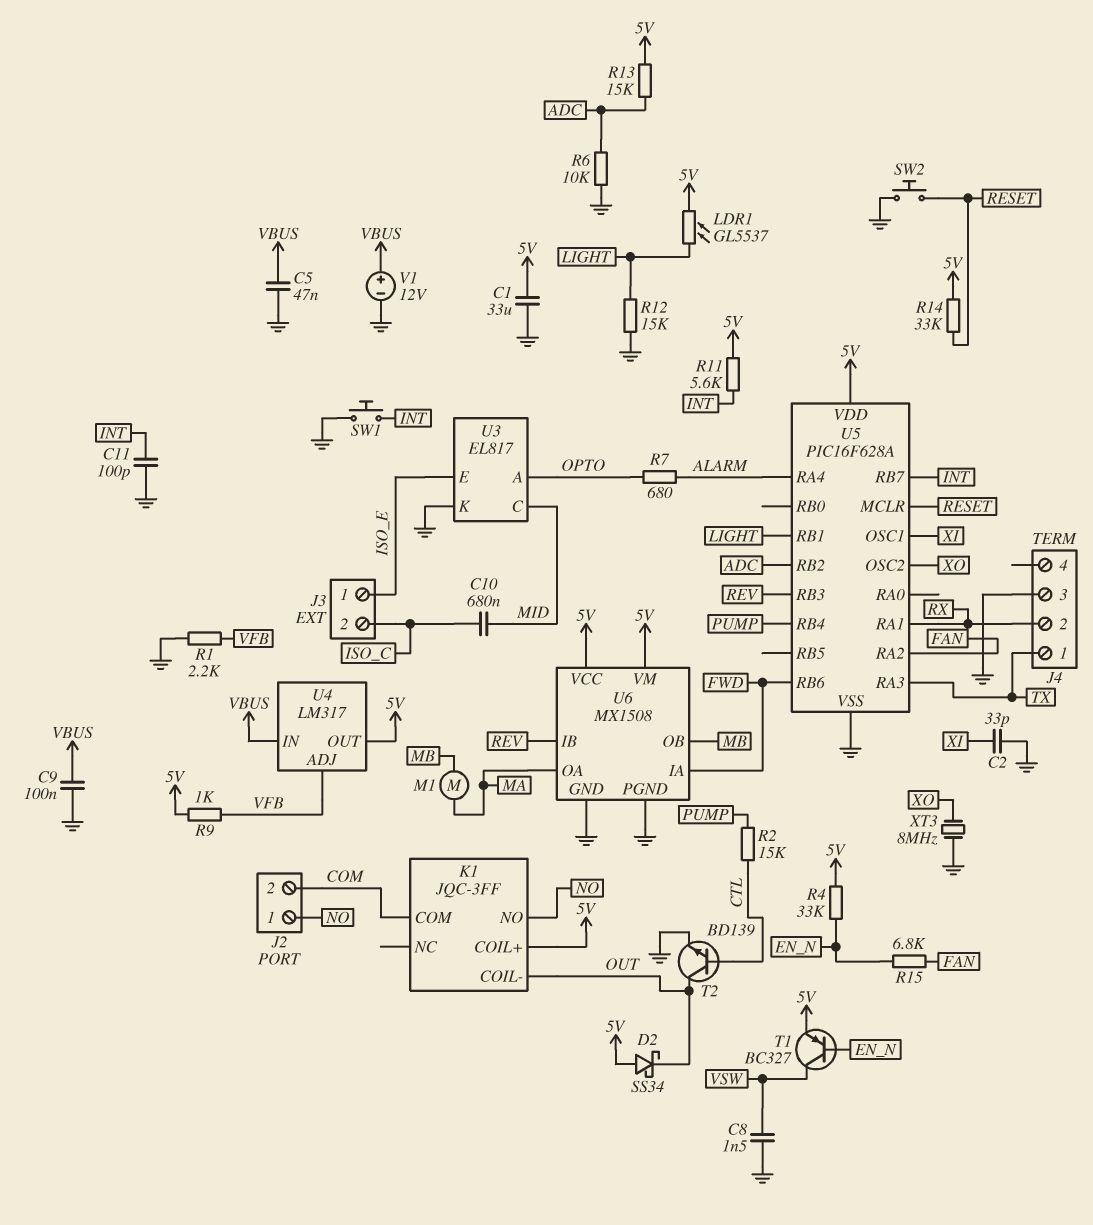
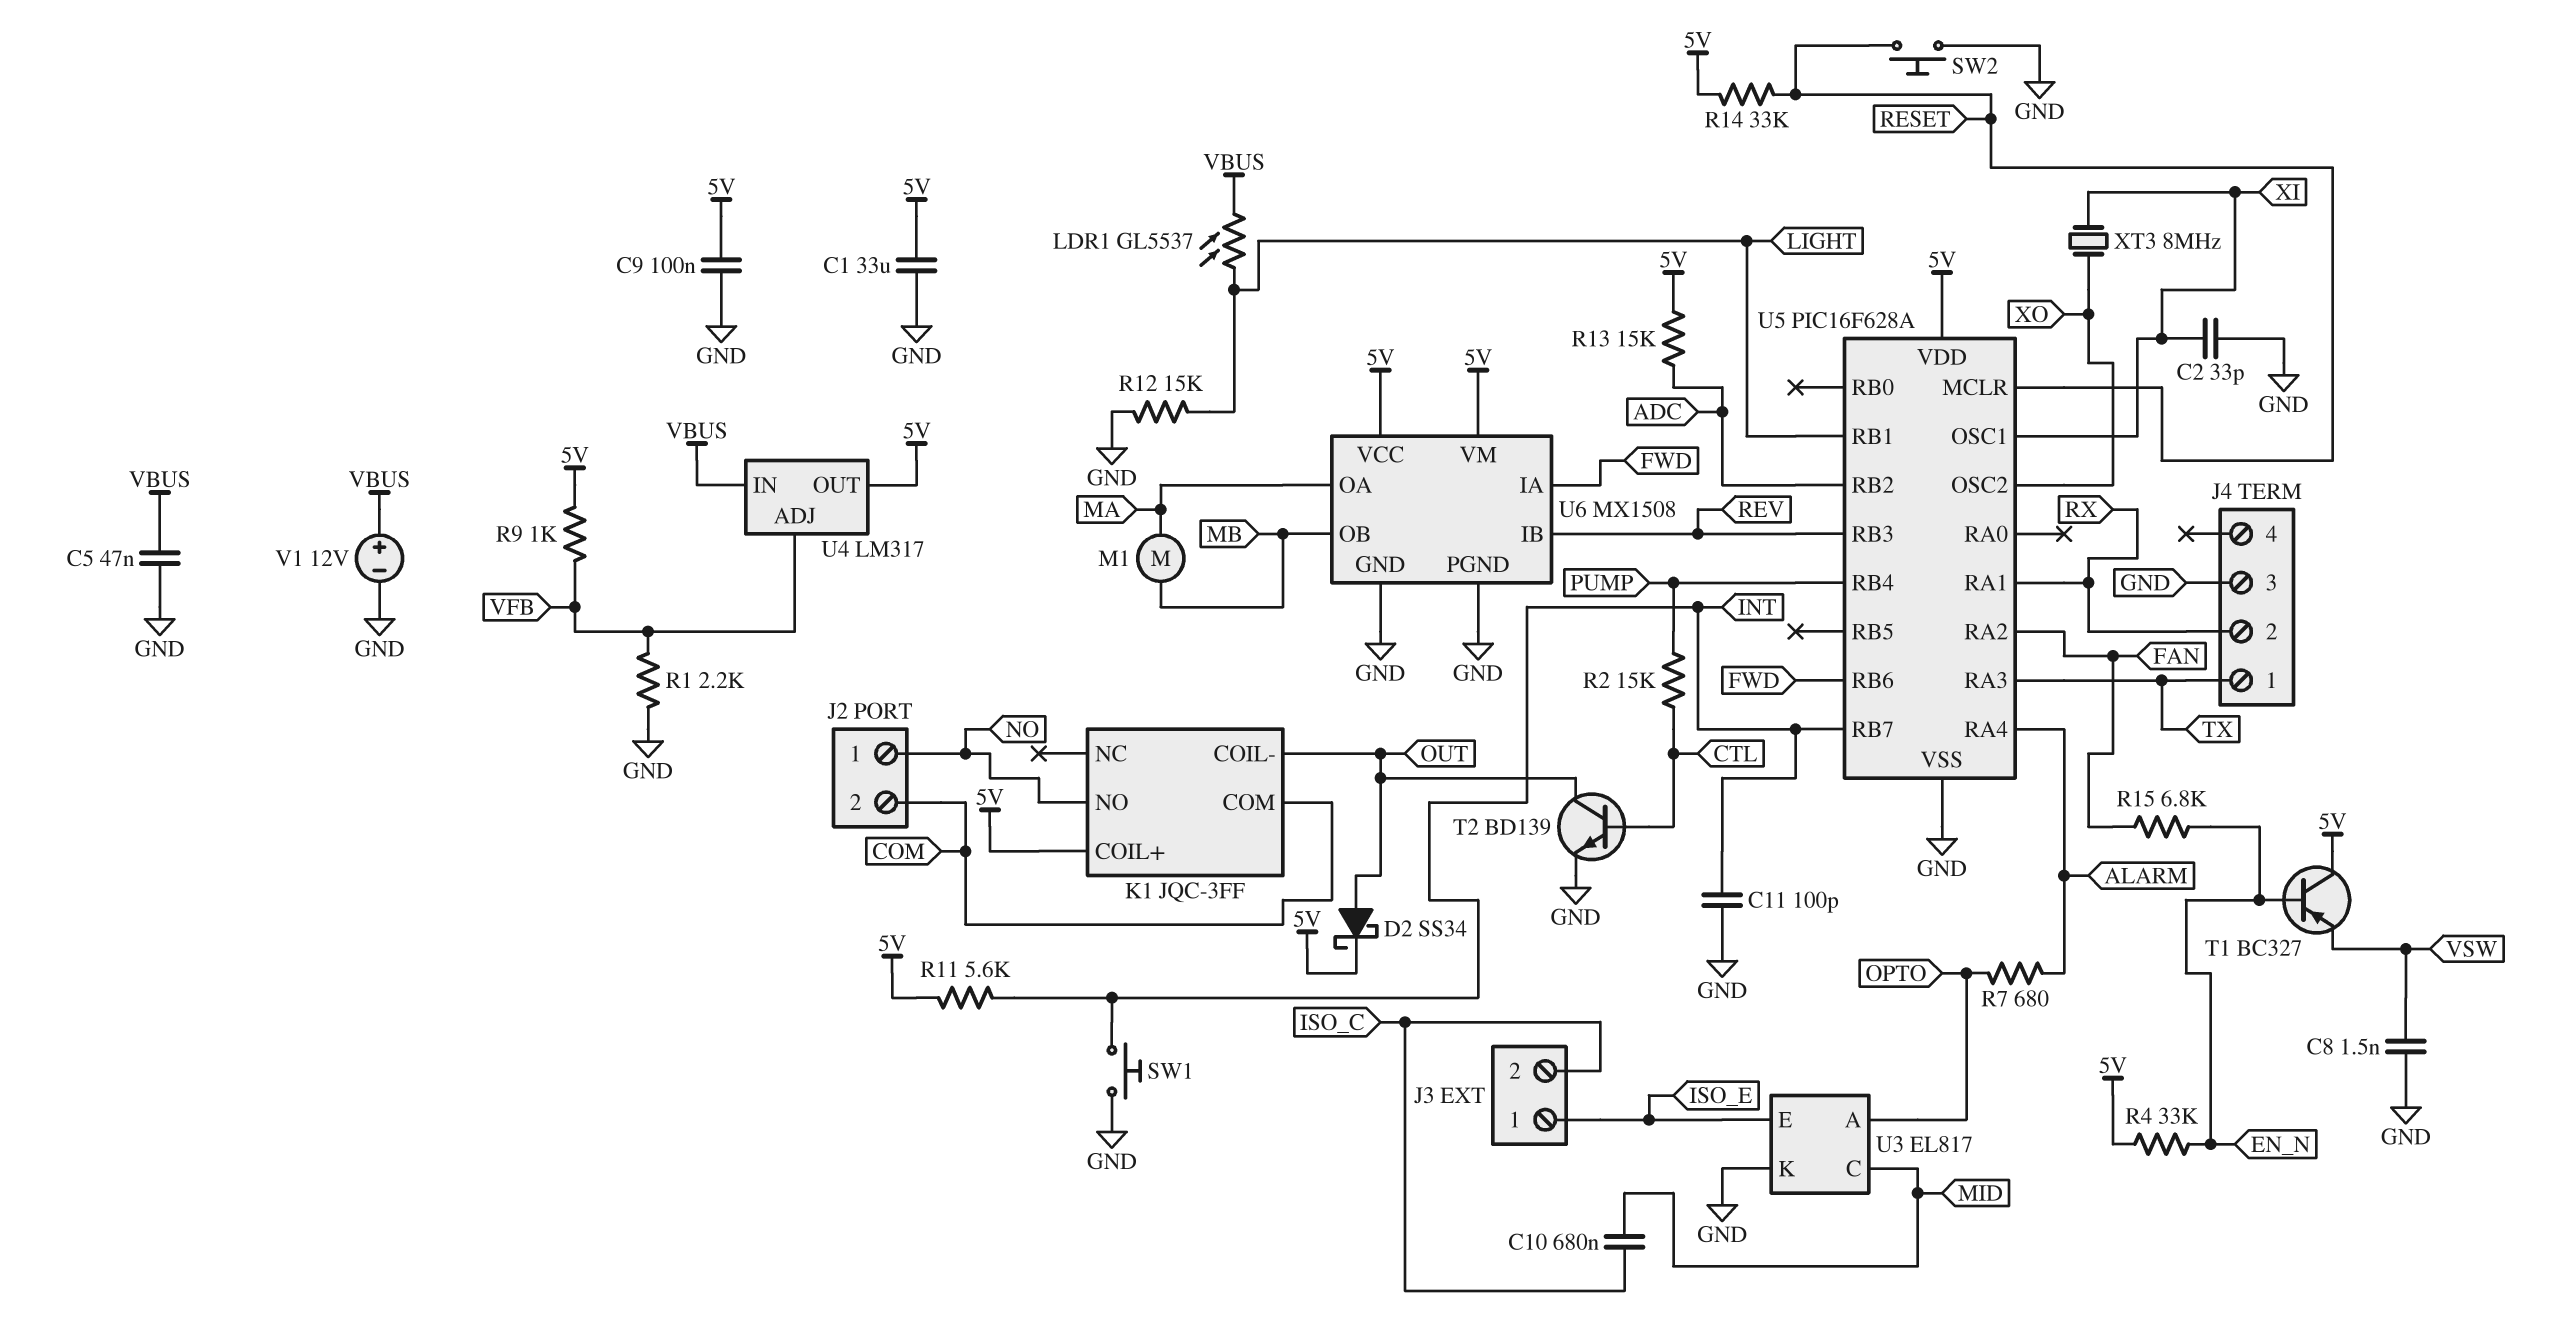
C9: 100nF (GND, VBUS) -> 100nF (5V, GND)
D2: schottky SS34 (A 5V, K OUT) -> schottky SS34 (A OUT, K 5V)
LDR1: GL5537 (5V, LIGHT) -> GL5537 (LIGHT, VBUS)
R6: 10k (ADC, GND) -> none
T1: PNP BC327 (B EN_N, C VSW, E 5V) -> PNP BC327 (B EN_N, C 5V, E VSW)
XT3: 8MHz (GND, XO) -> 8MHz (XI, XO)

